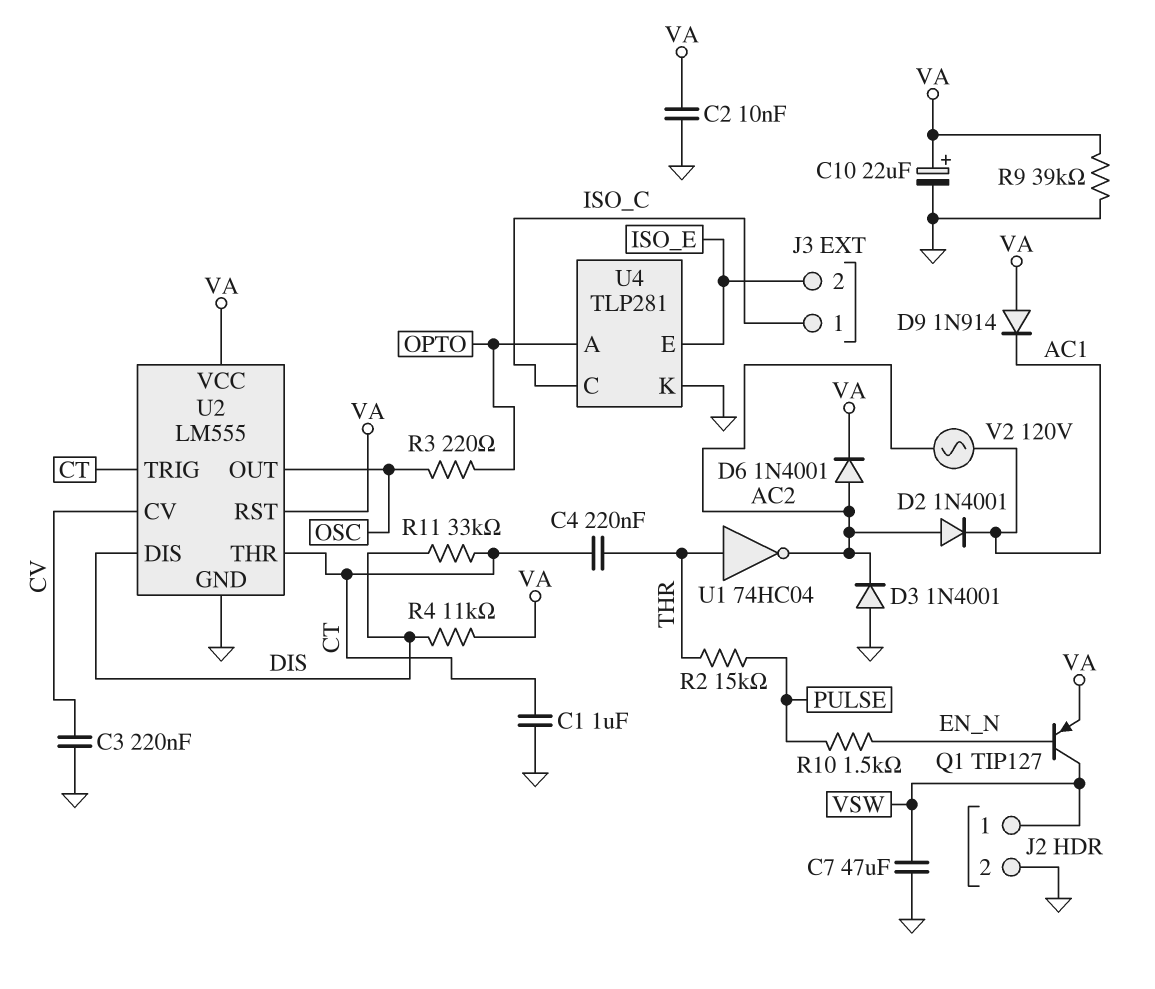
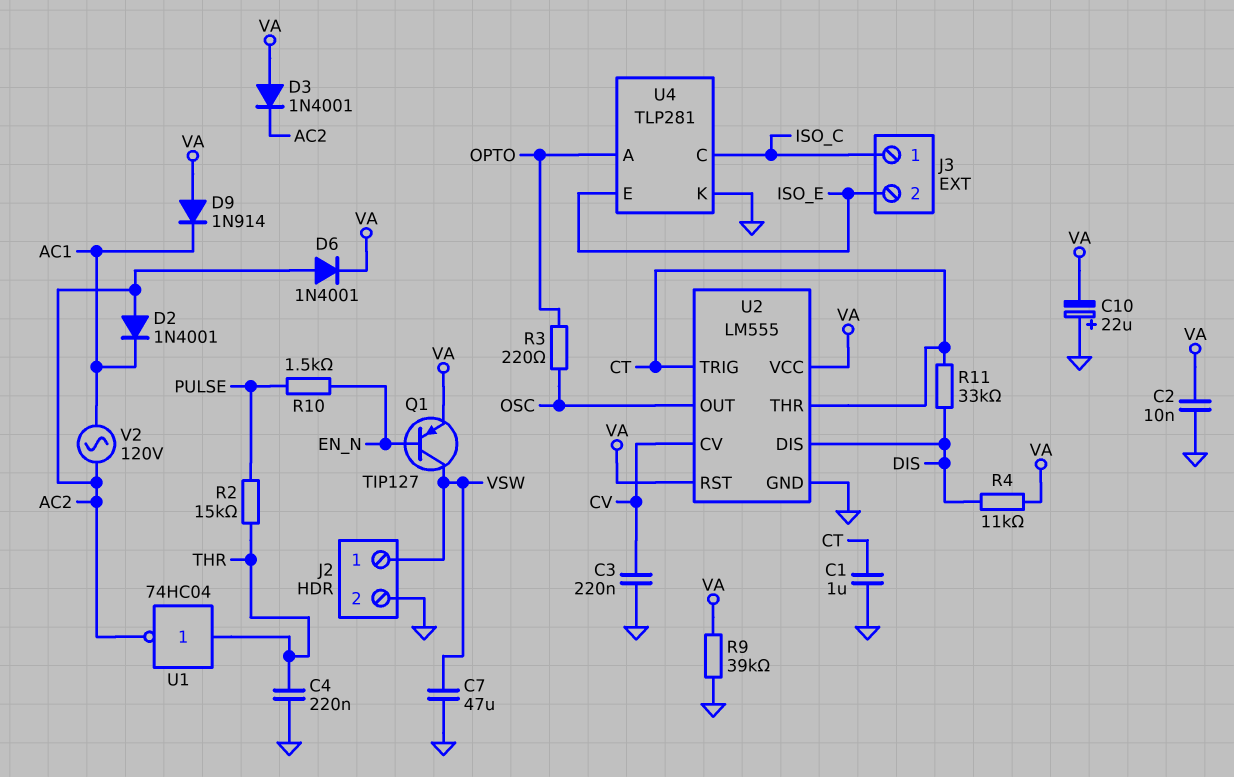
C4: 220nF (CT, THR) -> 220nF (GND, THR)
C10: 22uF (plus VA, minus GND) -> 22uF (plus GND, minus VA)
D3: diode 1N4001 (A GND, K AC2) -> diode 1N4001 (A VA, K AC2)

